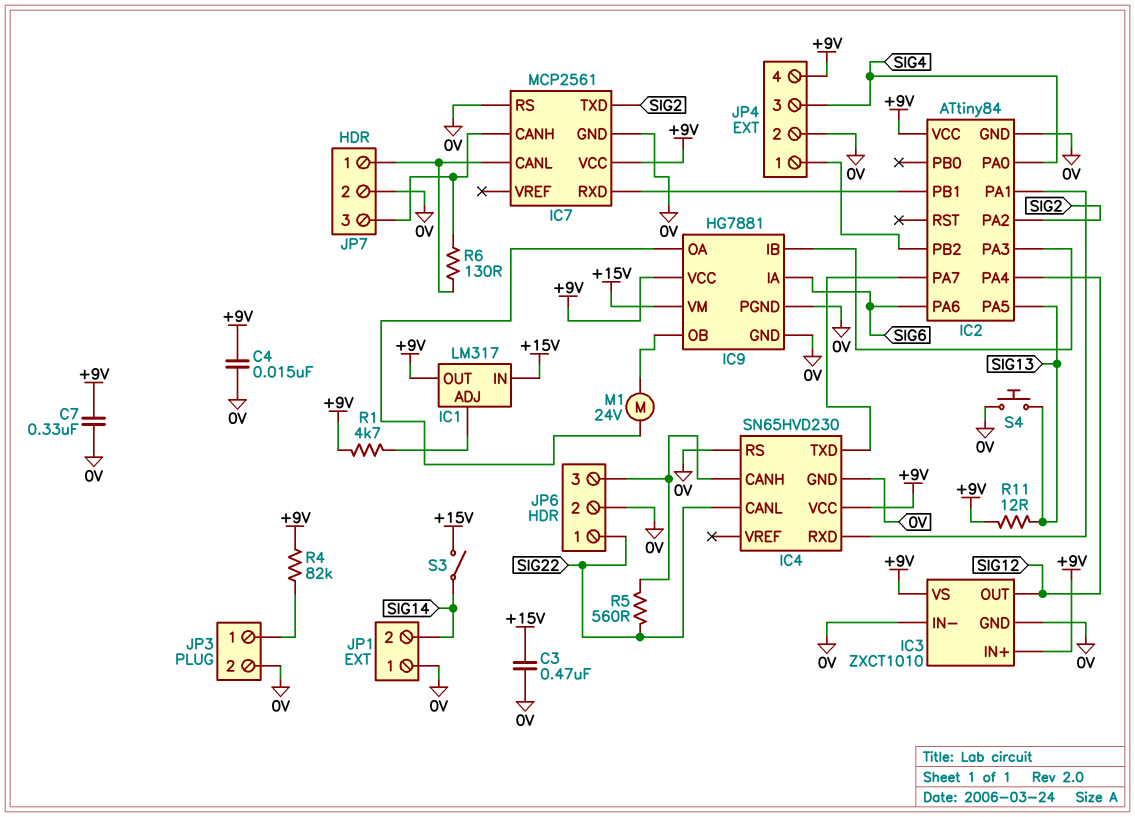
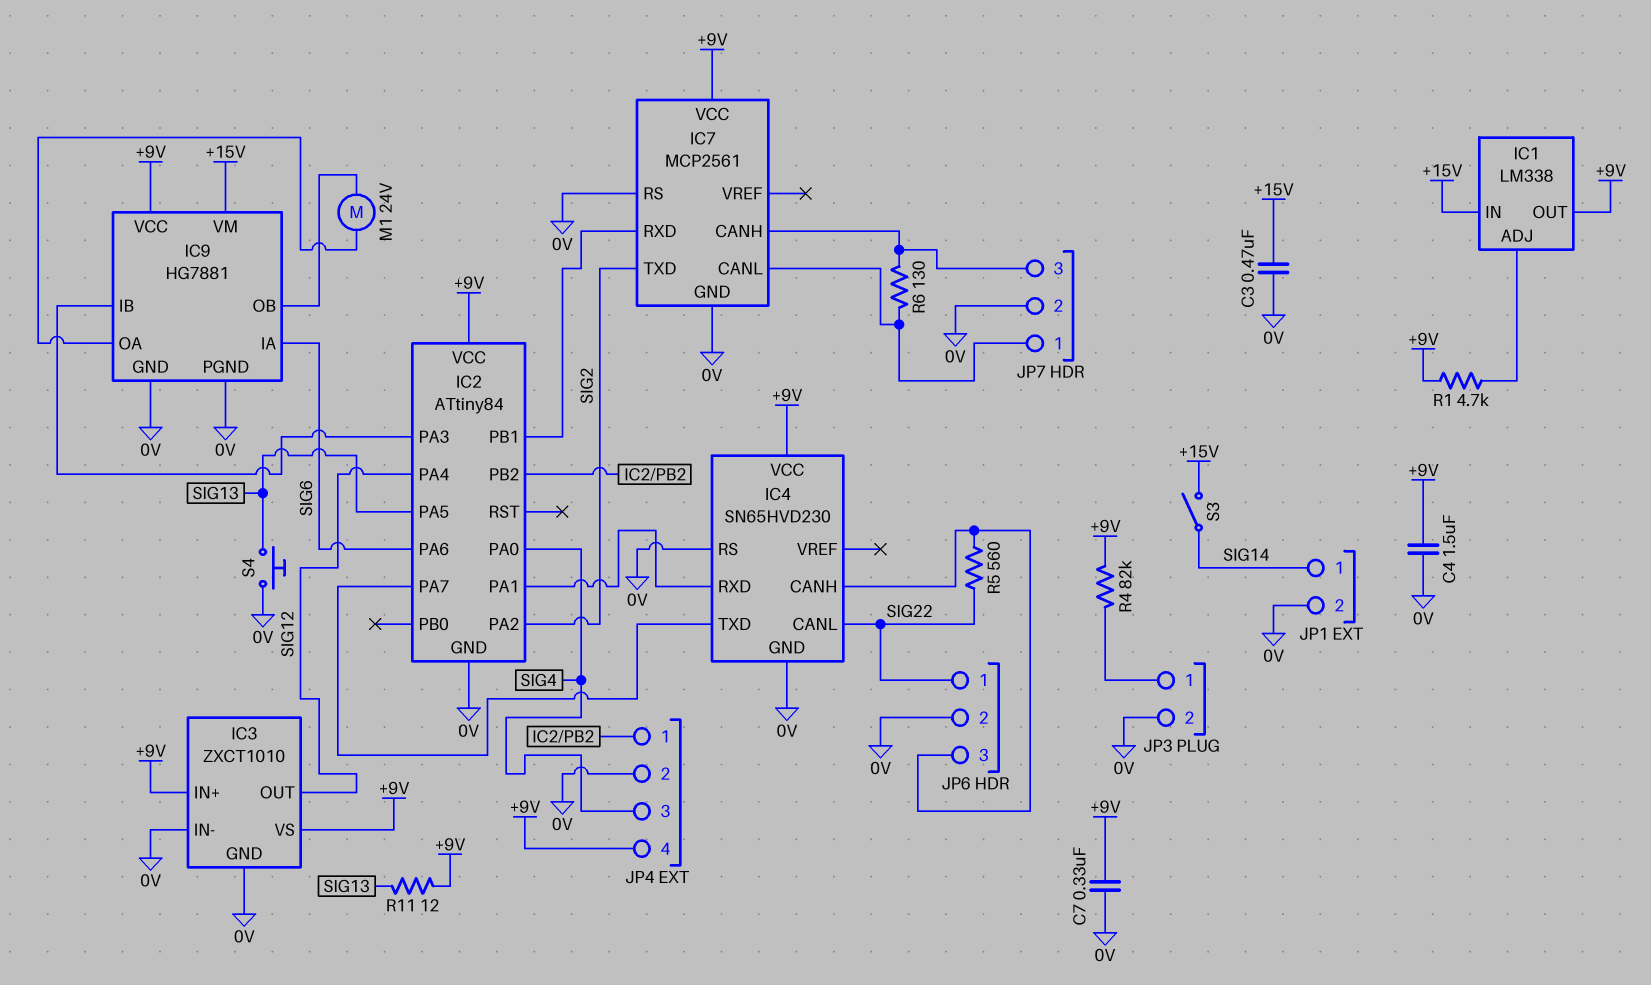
C4: 15nF (+9V, 0V) -> 1.5uF (+9V, 0V)
IC1: LM317 -> LM338
JP1 pin 1: 0V -> SIG14
JP1 pin 2: SIG14 -> 0V

